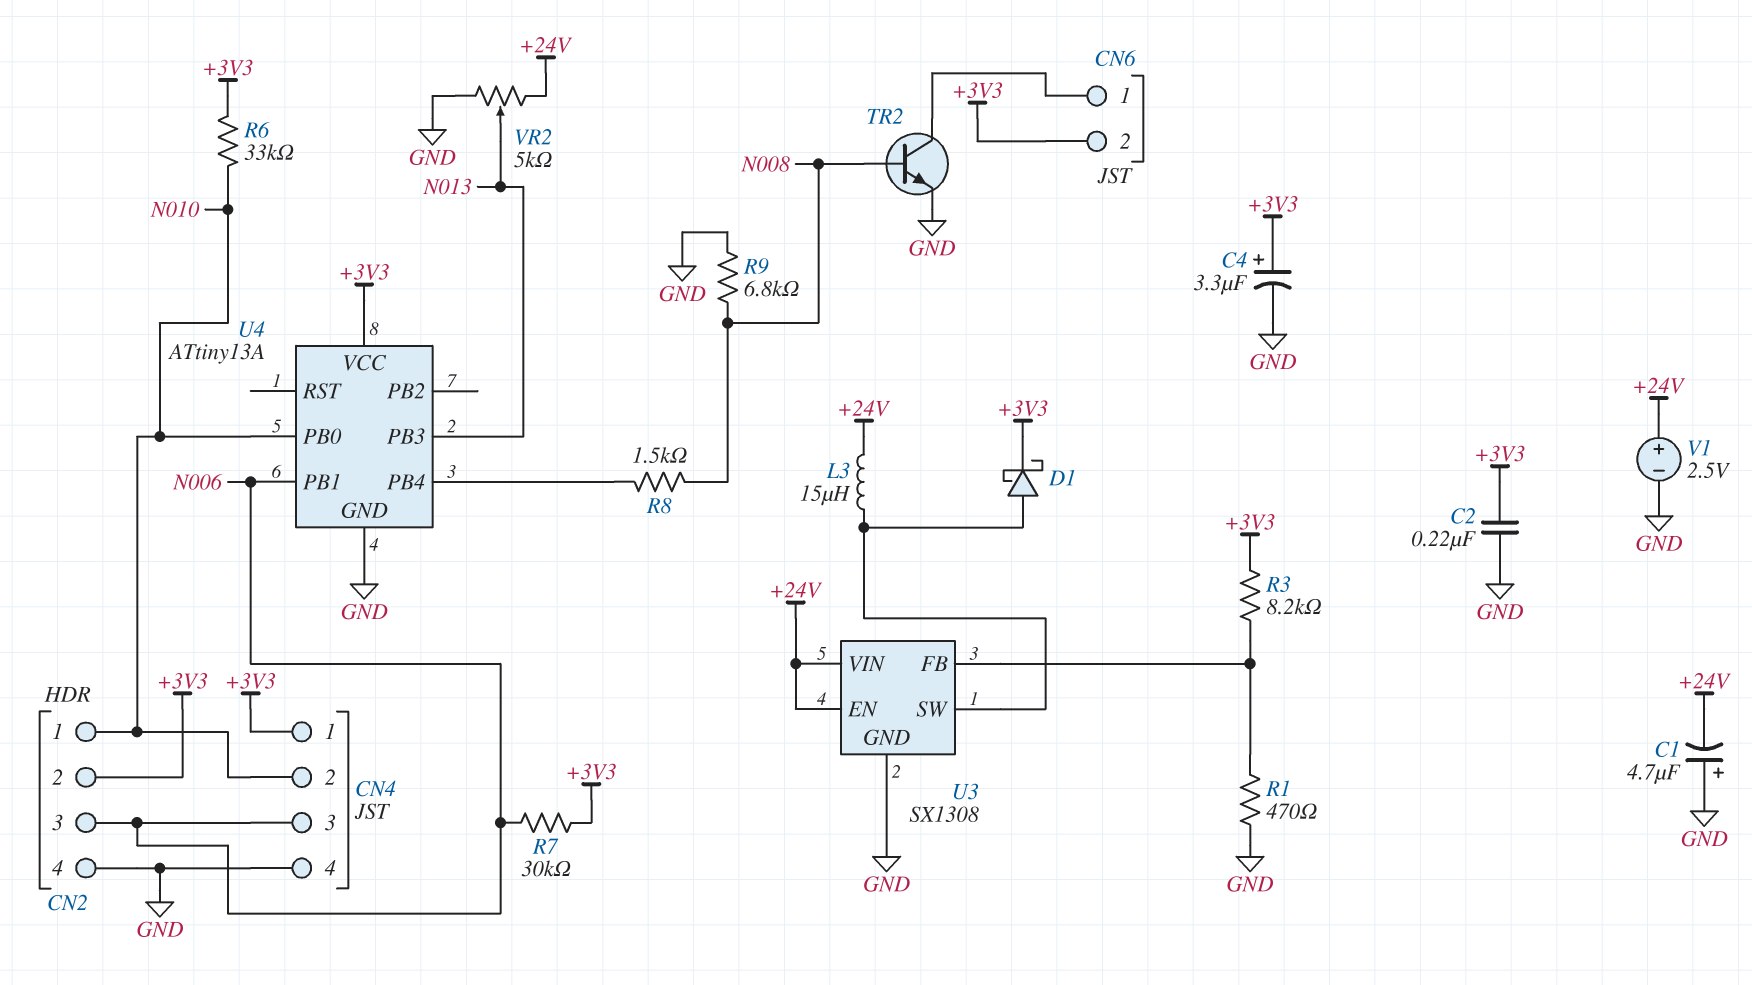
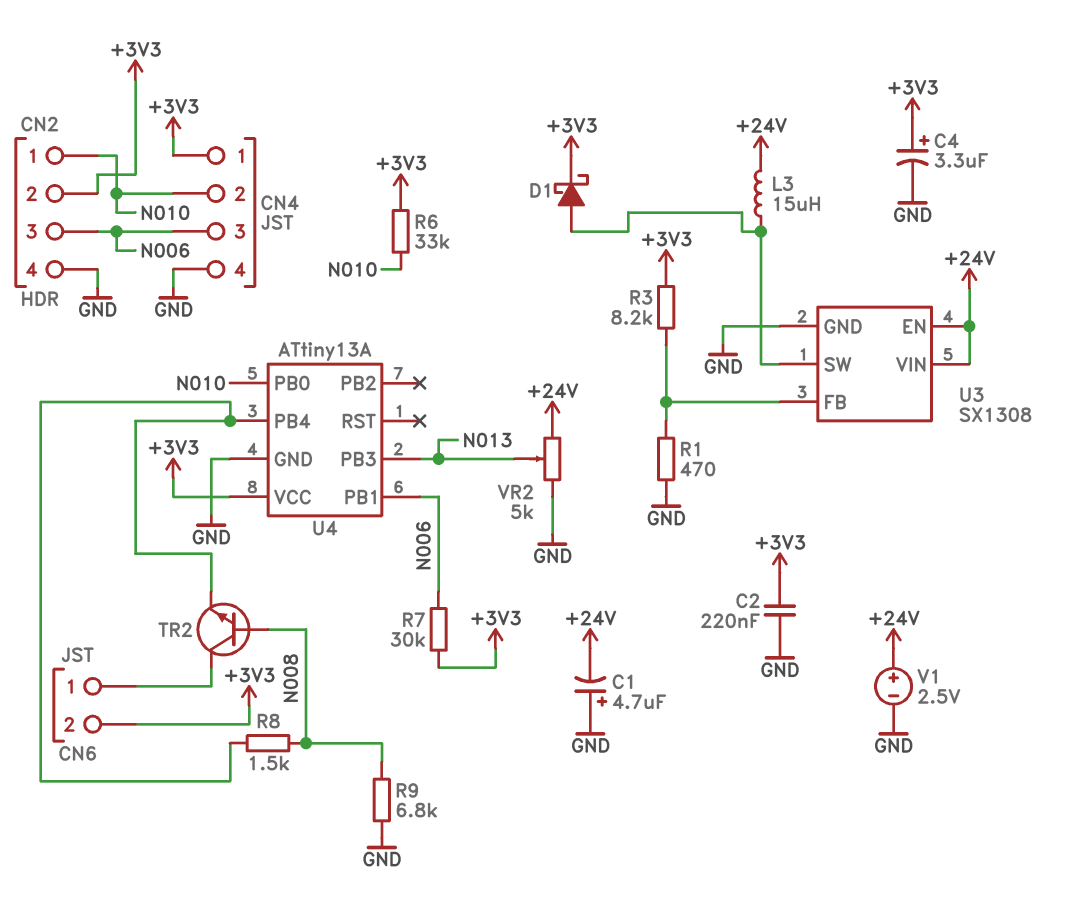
TR2: NPN (B N008, C CN6/1, E GND) -> NPN (B N008, C CN6/1, E U4/PB4)

